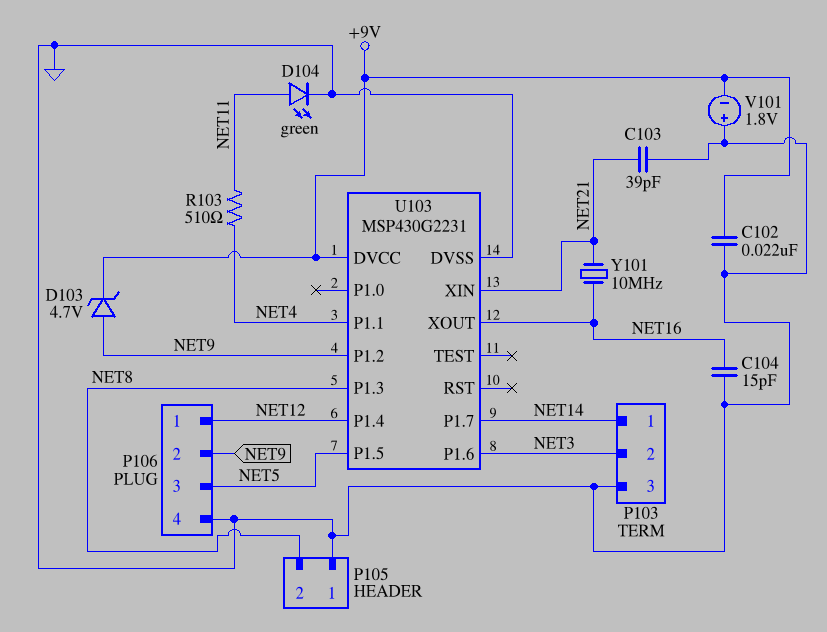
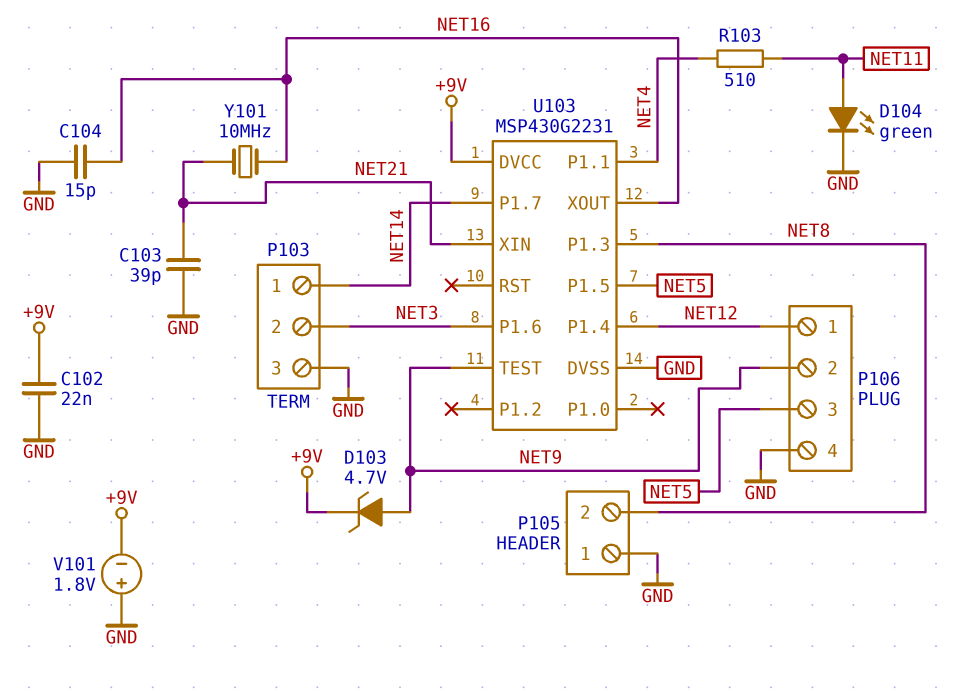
U103 pin P1.2: NET9 -> none
U103 pin TEST: none -> NET9

